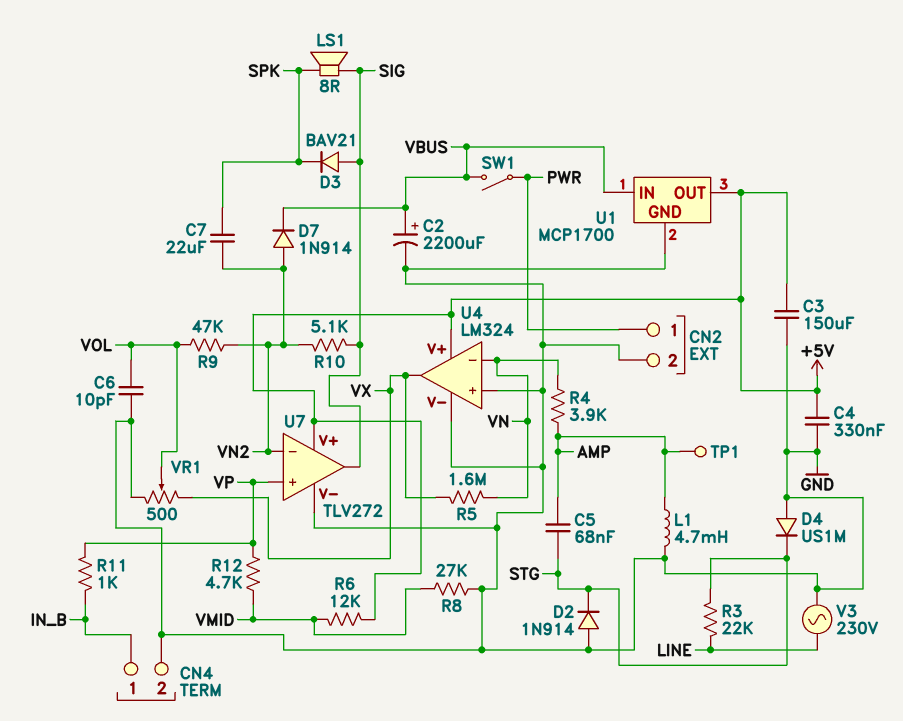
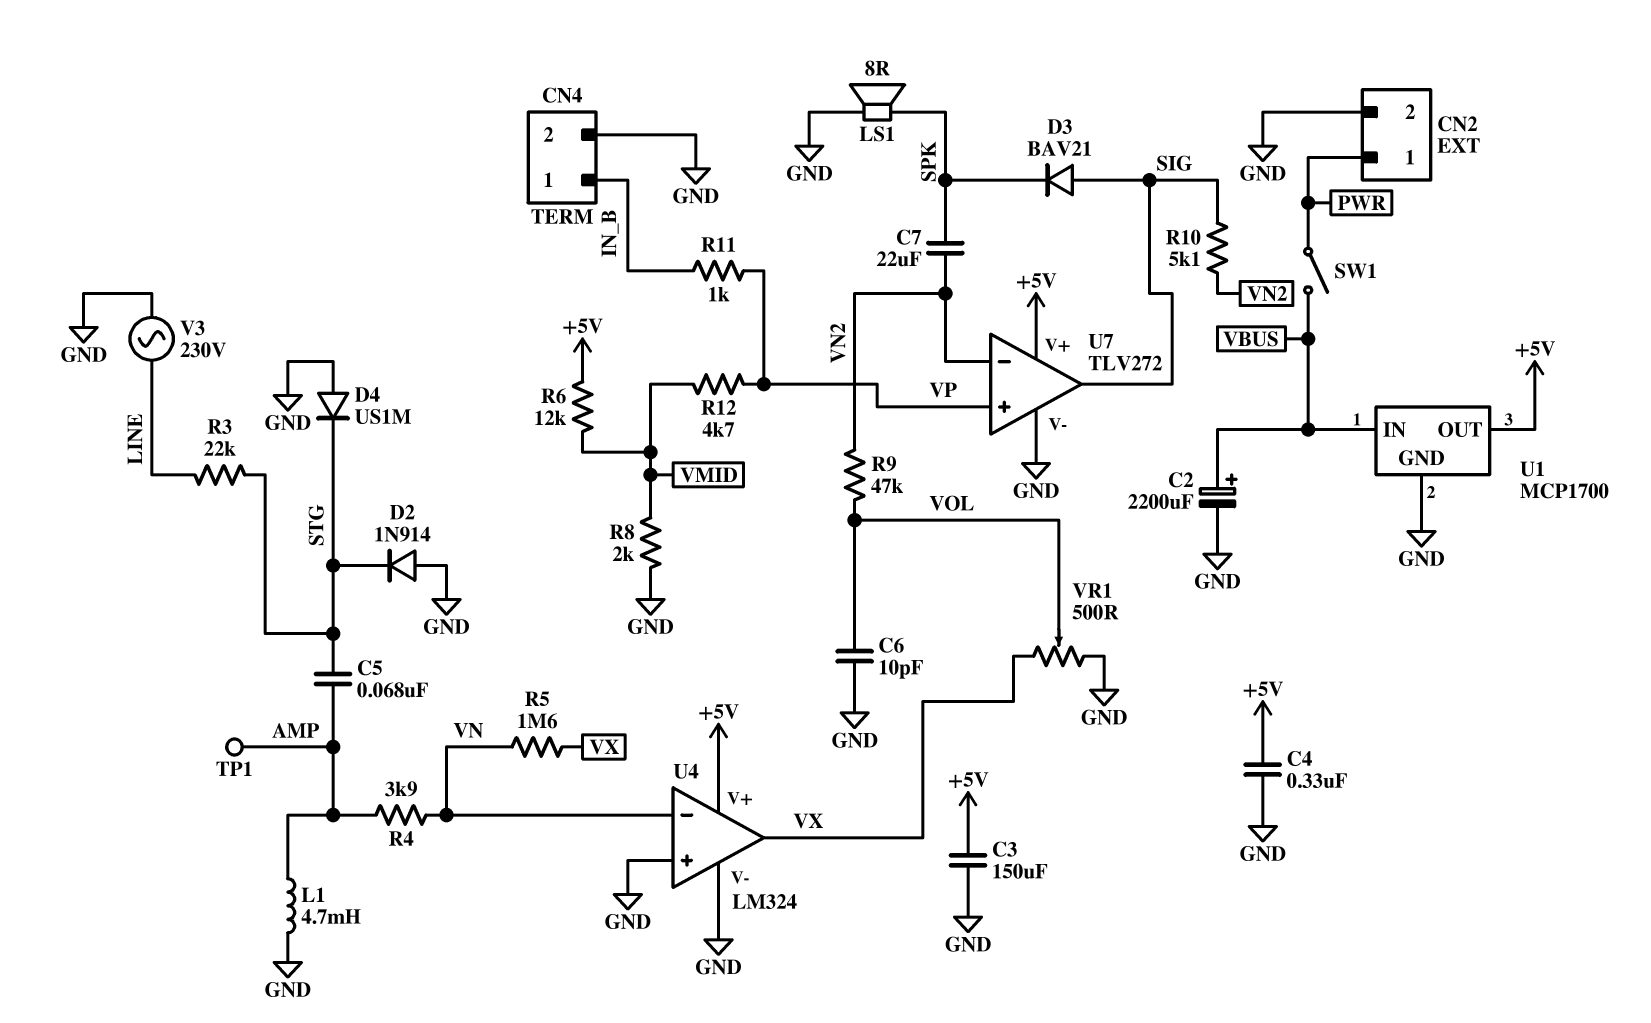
D7: diode 1N914 (A VN2, K VBUS) -> none
LS1: speaker 8R (SIG, SPK) -> speaker 8R (GND, SPK)
R8: 27k (GND, VMID) -> 2k (GND, VMID)

